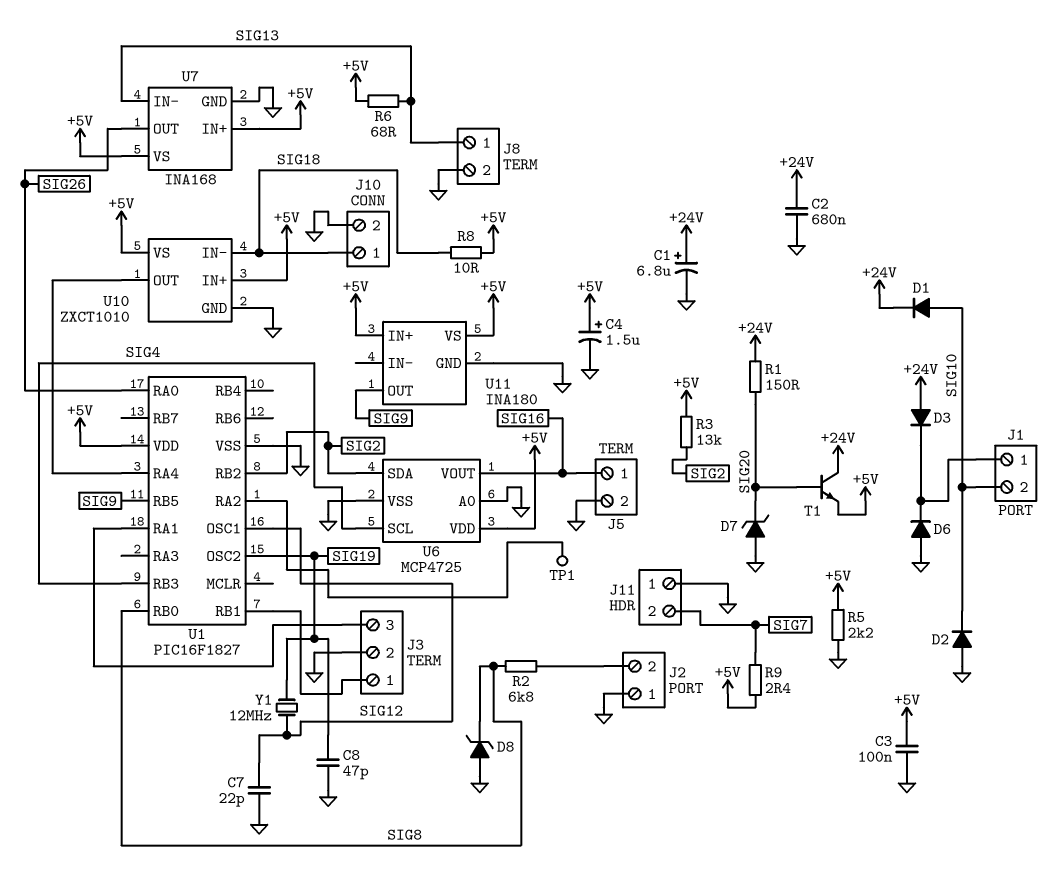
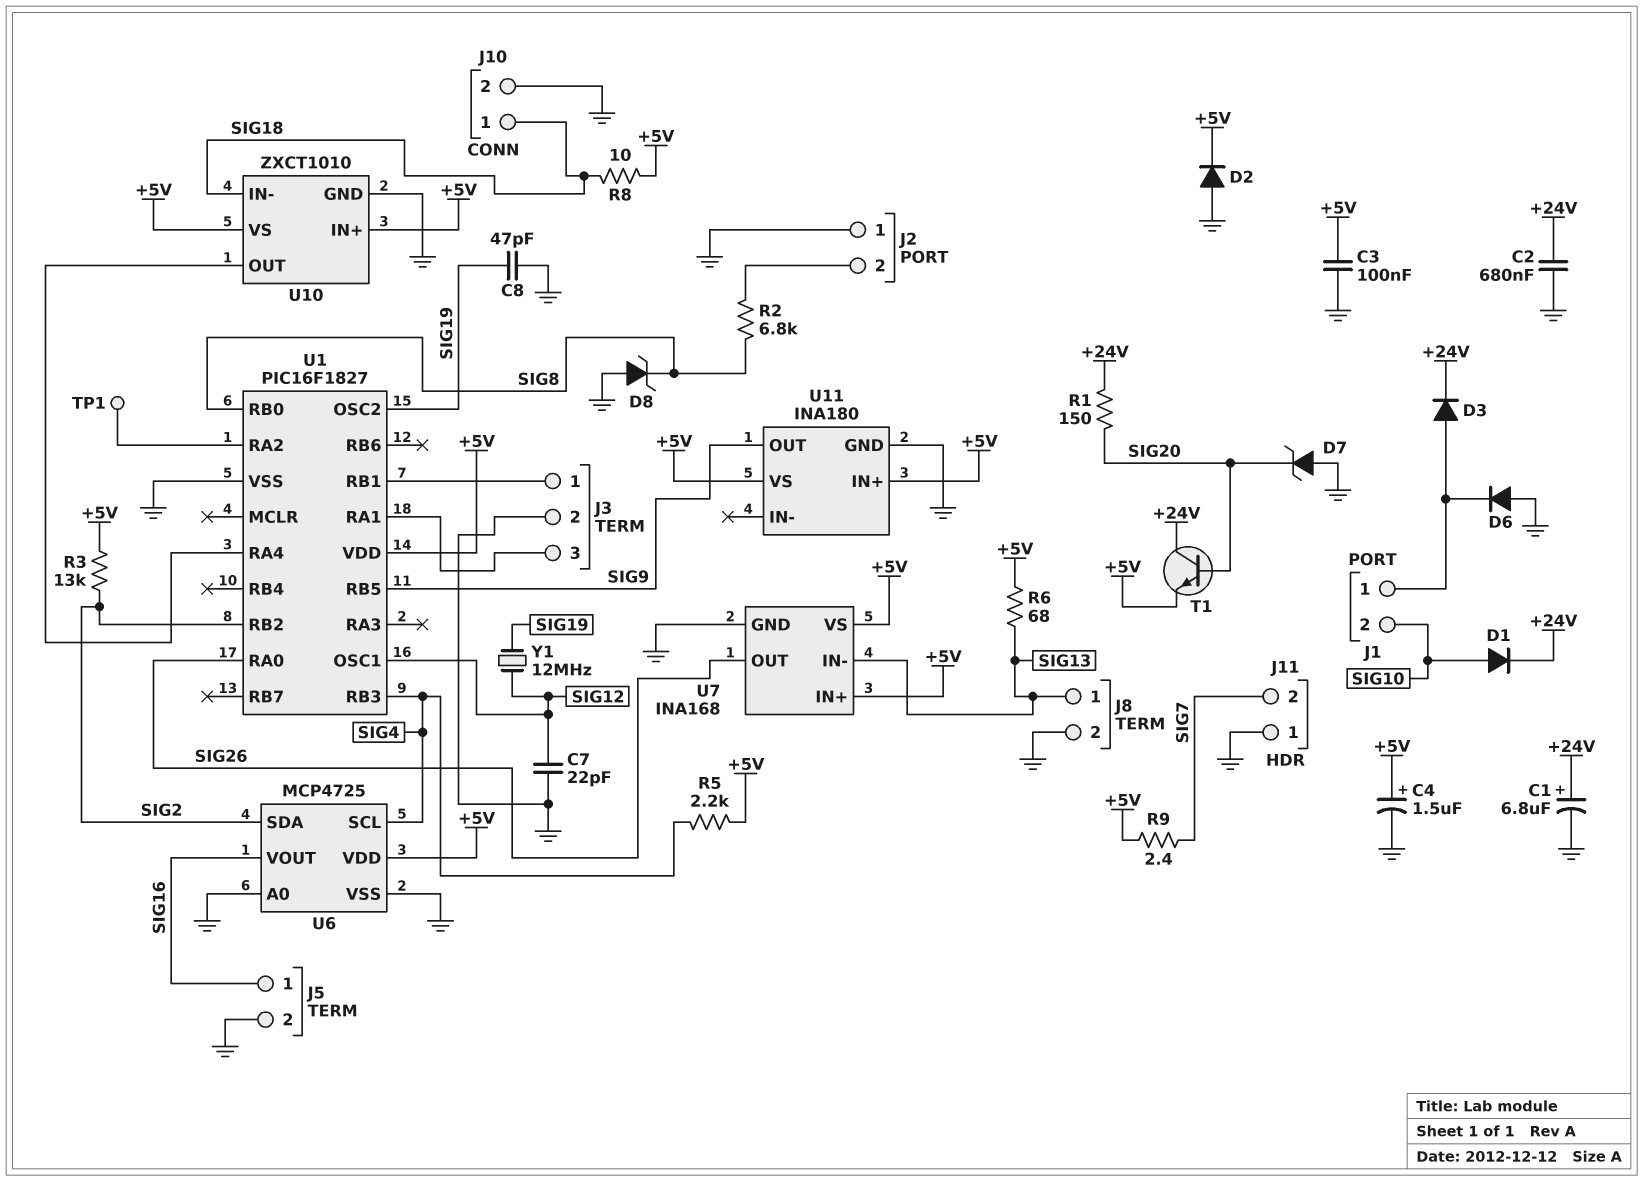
D2: diode (A GND, K SIG10) -> diode (A GND, K +5V)
D3: diode (A +24V, K J1/1) -> diode (A J1/1, K +24V)
R5: 2.2k (+5V, GND) -> 2.2k (+5V, SIG4)

